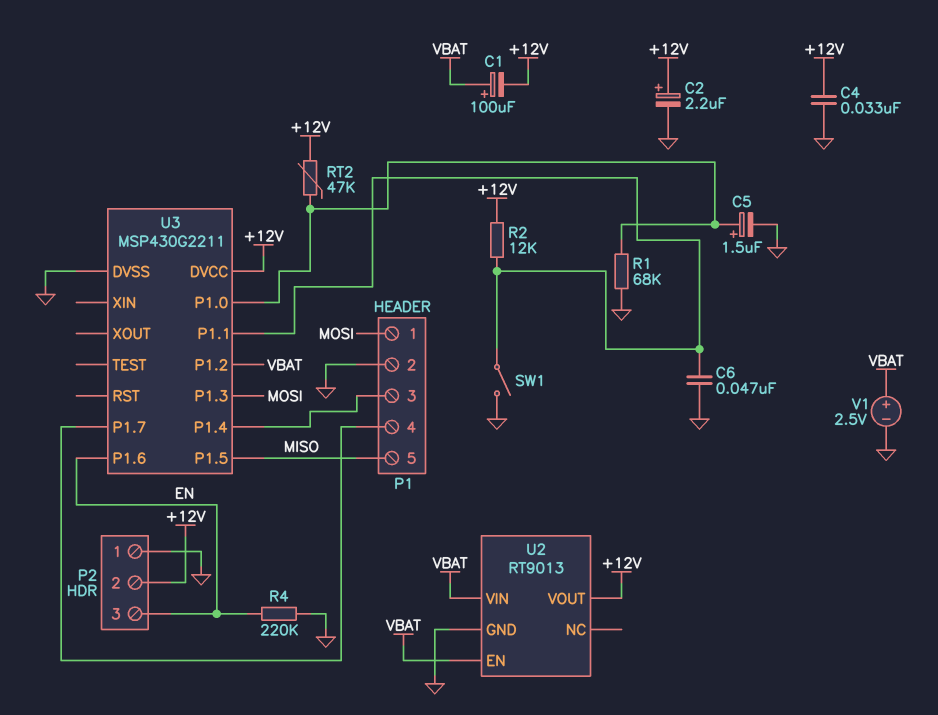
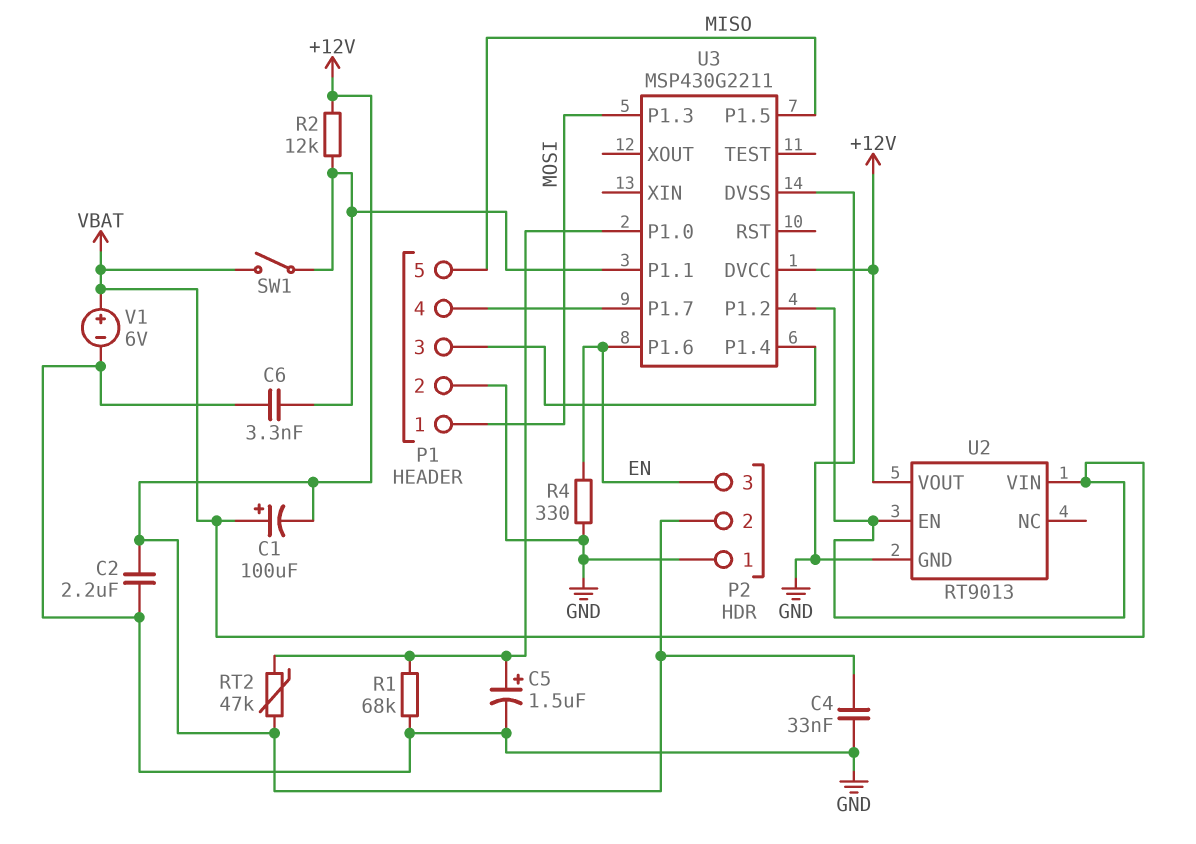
C2: 2.2uF (plus +12V, minus GND) -> 2.2uF (+12V, GND)
C6: 47nF (GND, U3/P1.1) -> 3.3nF (GND, U3/P1.1)
R4: 220k (EN, GND) -> 330 (EN, GND)
SW1: switch (GND, U3/P1.1) -> switch (U3/P1.1, VBAT)
V1: 2.5V (plus VBAT, minus GND) -> 6V (plus VBAT, minus GND)

